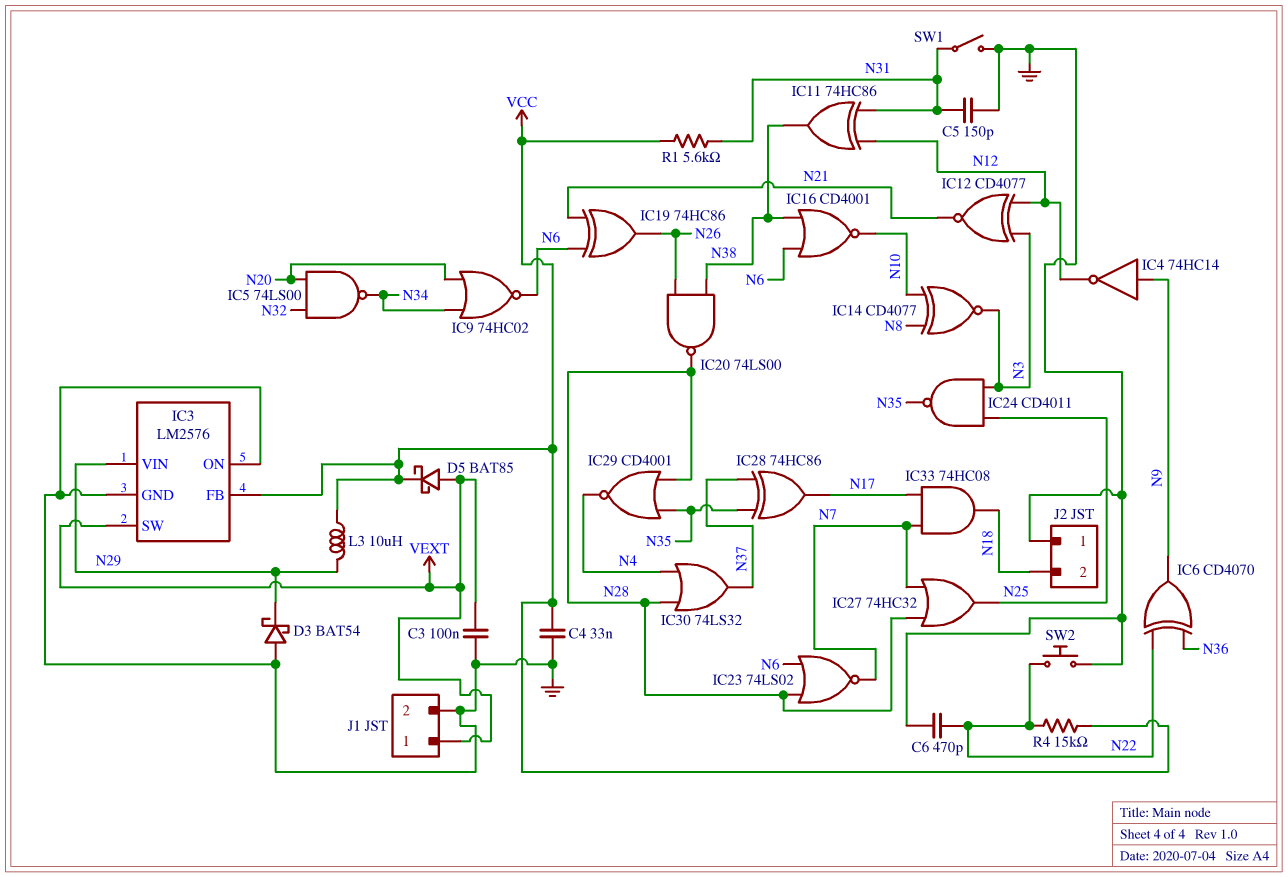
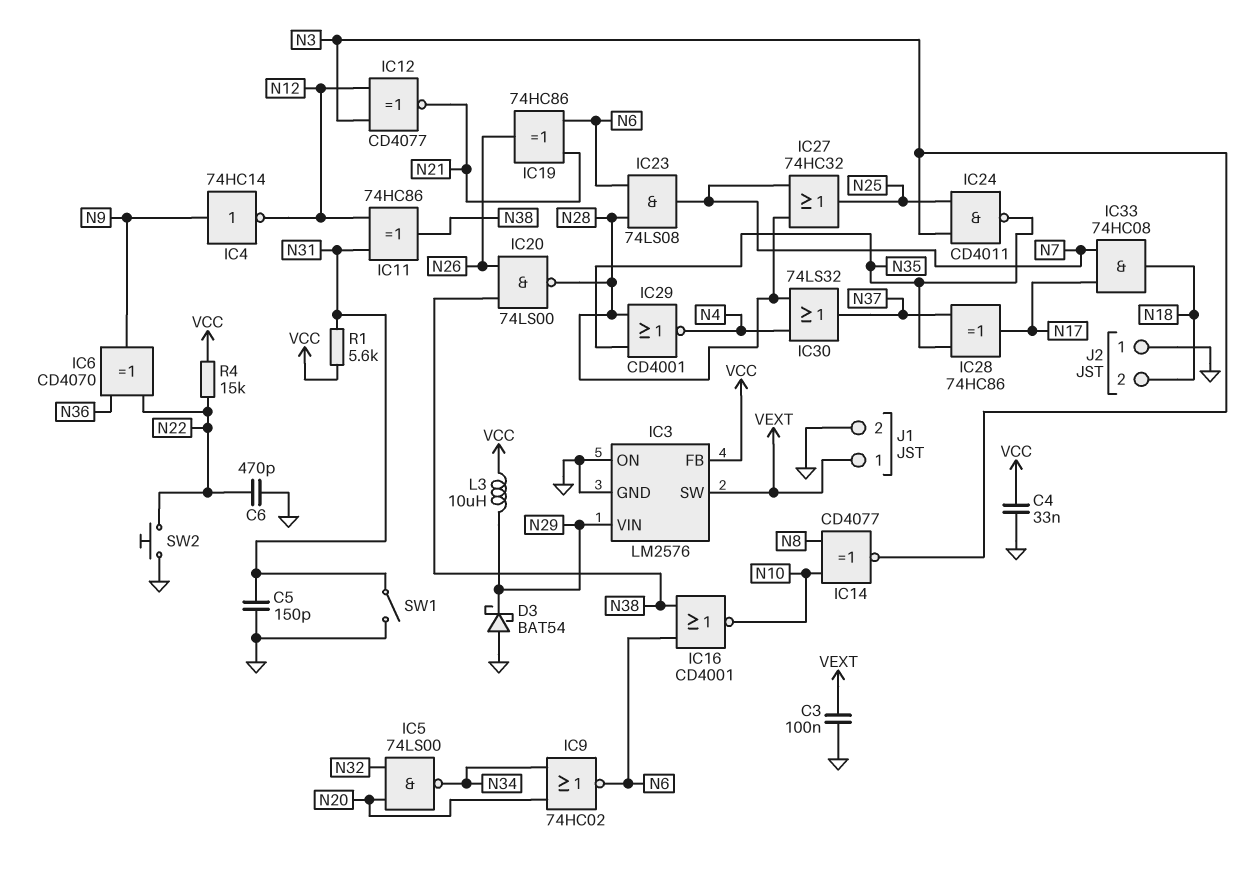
D5: schottky BAT85 (A VEXT, K VCC) -> none
IC23: NOR 74LS02 (in N6, in N28, out N7) -> AND 74LS08 (in N6, in N28, out N7)

